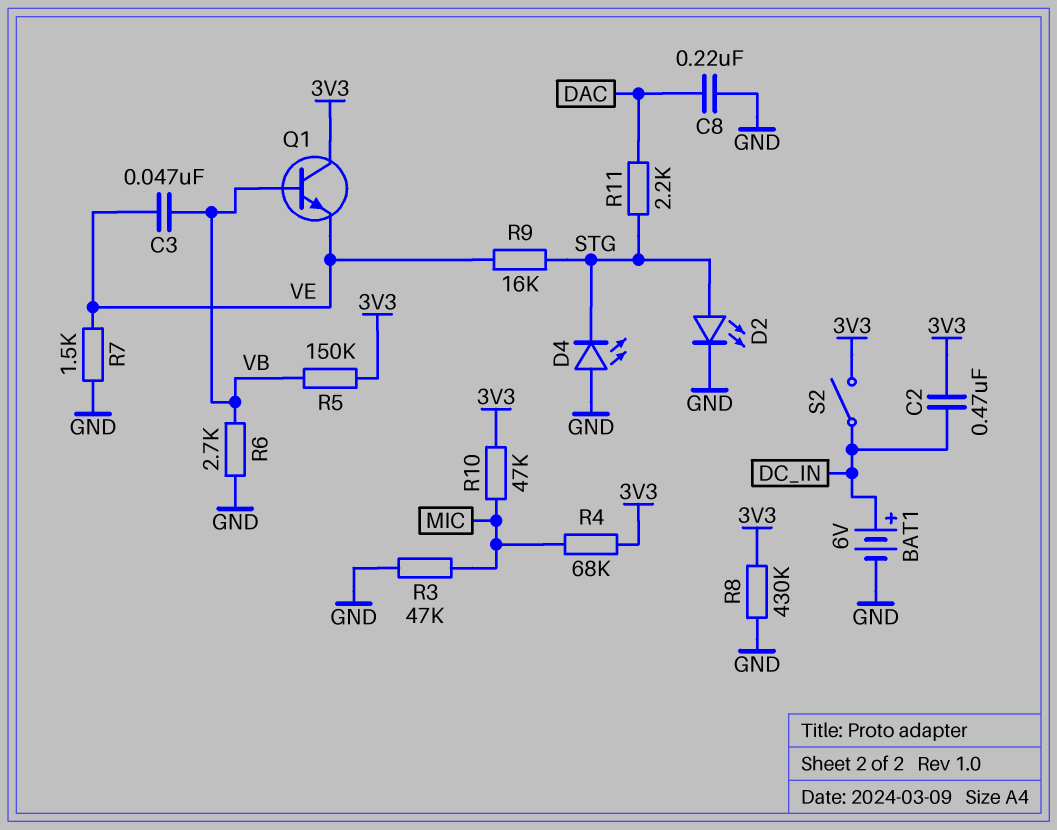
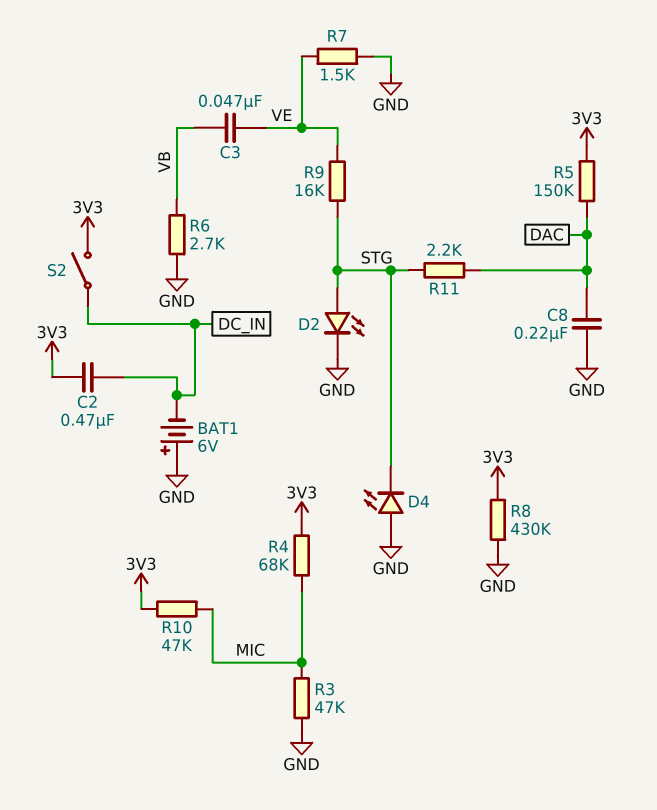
BAT1: 6V (plus DC_IN, minus GND) -> 6V (plus GND, minus DC_IN)
Q1: NPN (B VB, C 3V3, E VE) -> none
R5: 150k (3V3, VB) -> 150k (3V3, DAC)

